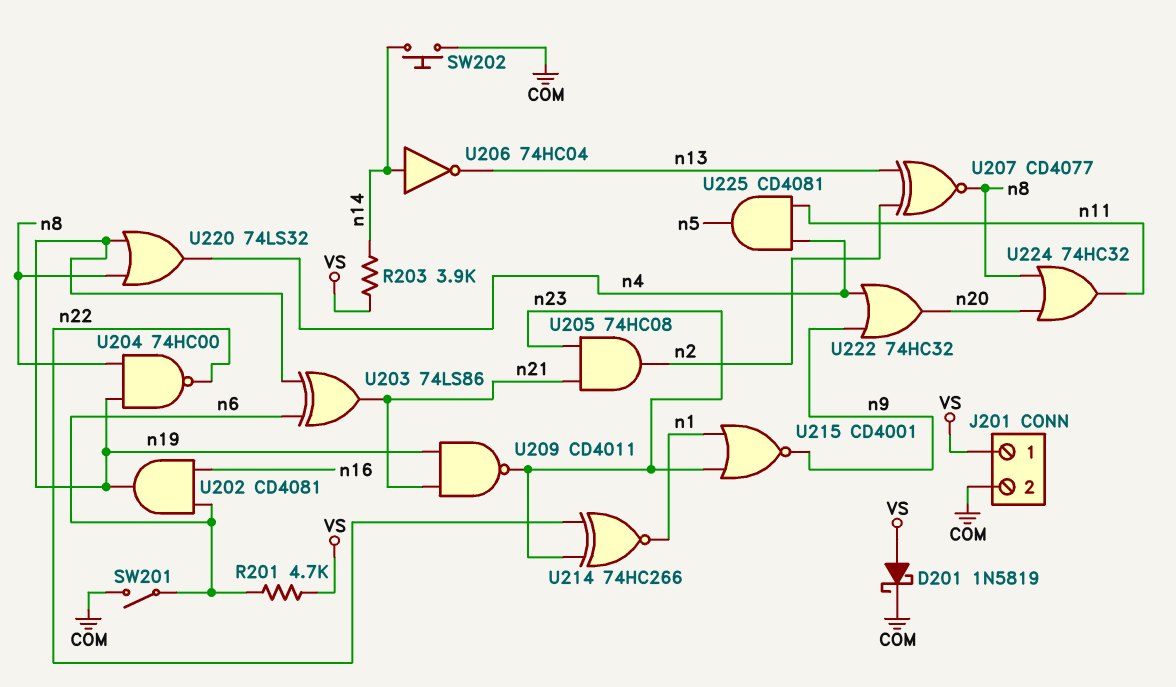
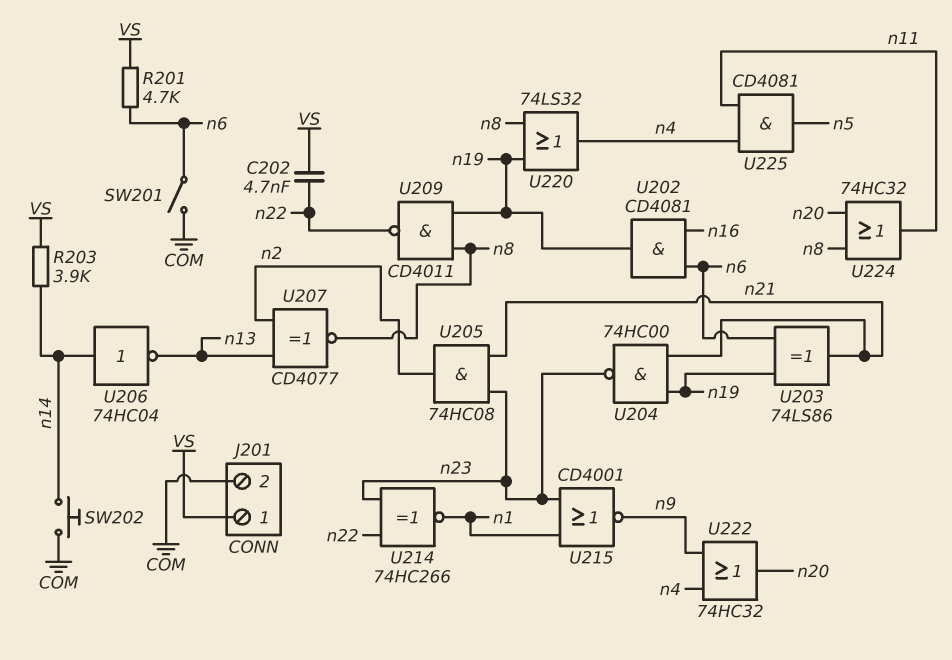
C202: none -> 4.7nF (VS, n22)
D201: schottky 1N5819 (A VS, K COM) -> none
U204: NAND 74HC00 (in n8, in n19, out n22) -> NAND 74HC00 (in n19, in n21, out n23)
U209: NAND CD4011 (in n19, in n21, out n23) -> NAND CD4011 (in n8, in n19, out n22)

